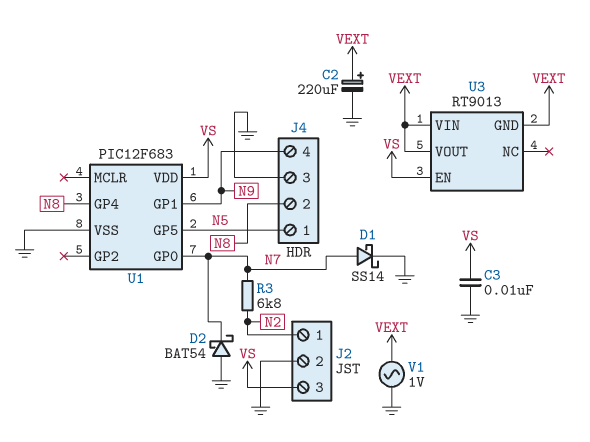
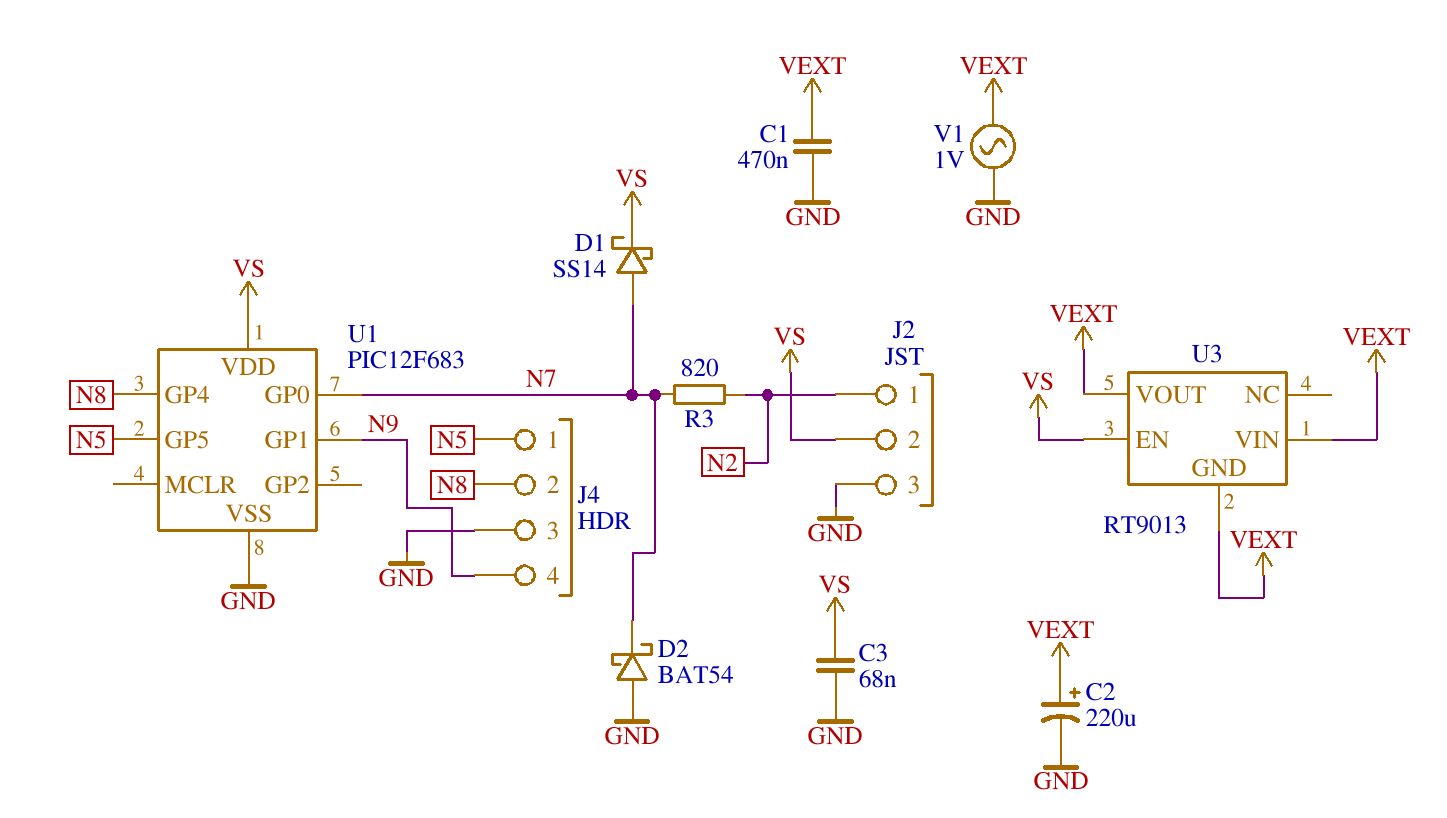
C1: none -> 470nF (GND, VEXT)
C3: 10nF (GND, VS) -> 68nF (GND, VS)
D1: schottky SS14 (A N7, K GND) -> schottky SS14 (A N7, K VS)
J2 pin 2: GND -> VS
J2 pin 3: VS -> GND
R3: 6.8k (N2, N7) -> 820 (N2, N7)

